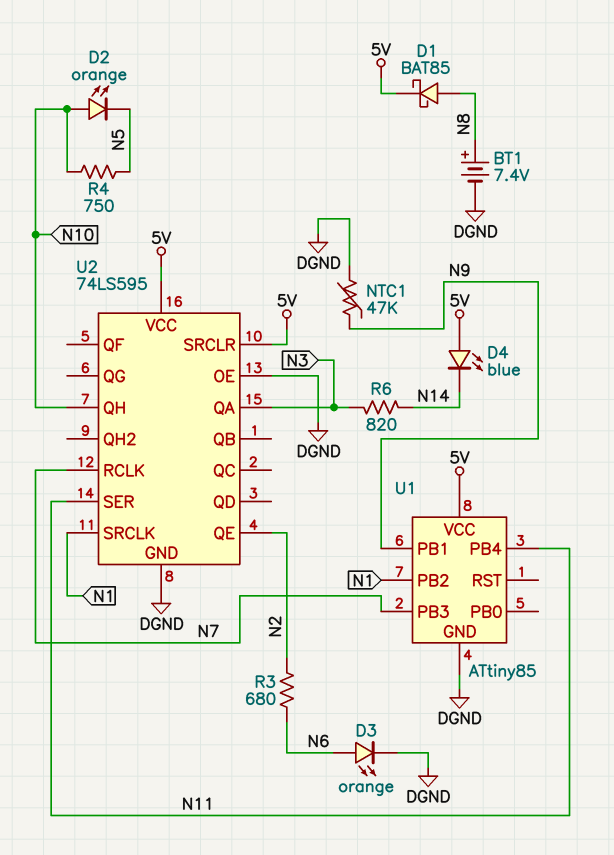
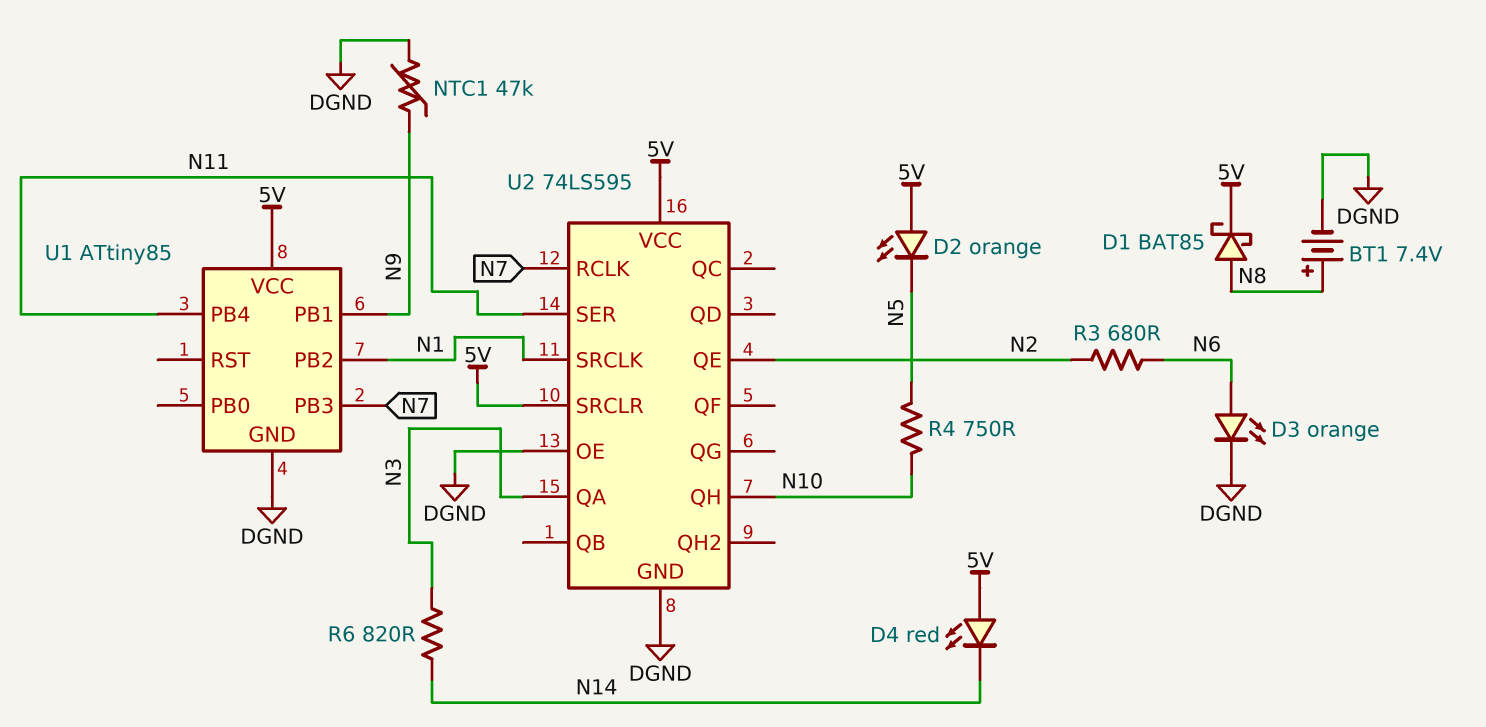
D2: LED orange (A N10, K N5) -> LED orange (A 5V, K N5)
D4: LED blue (A 5V, K N14) -> LED red (A 5V, K N14)

